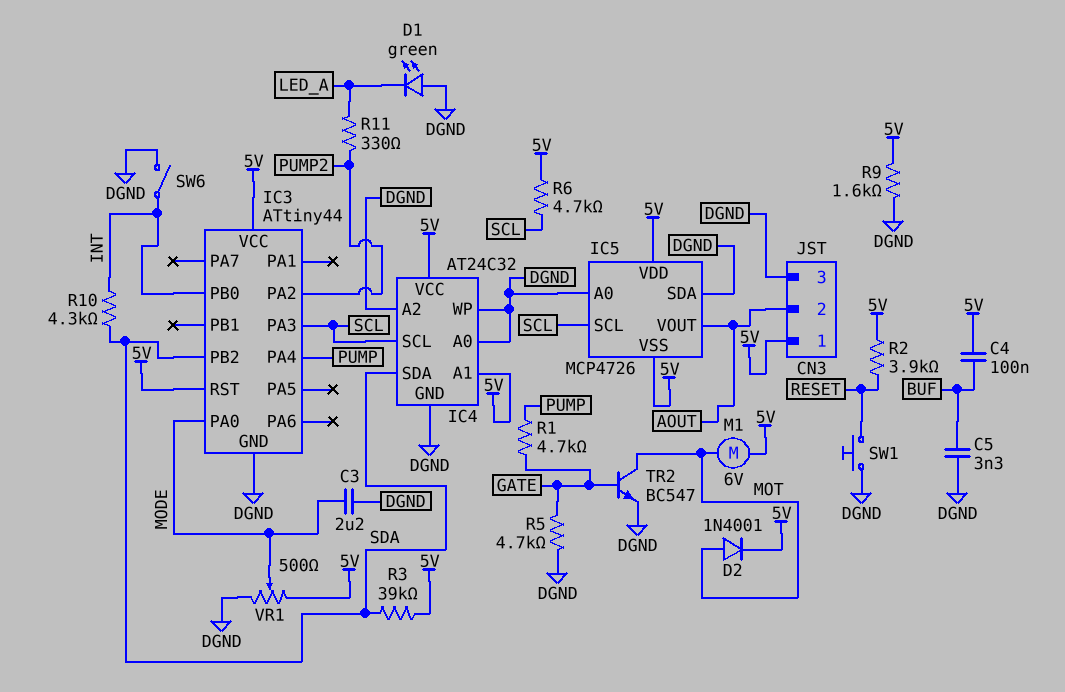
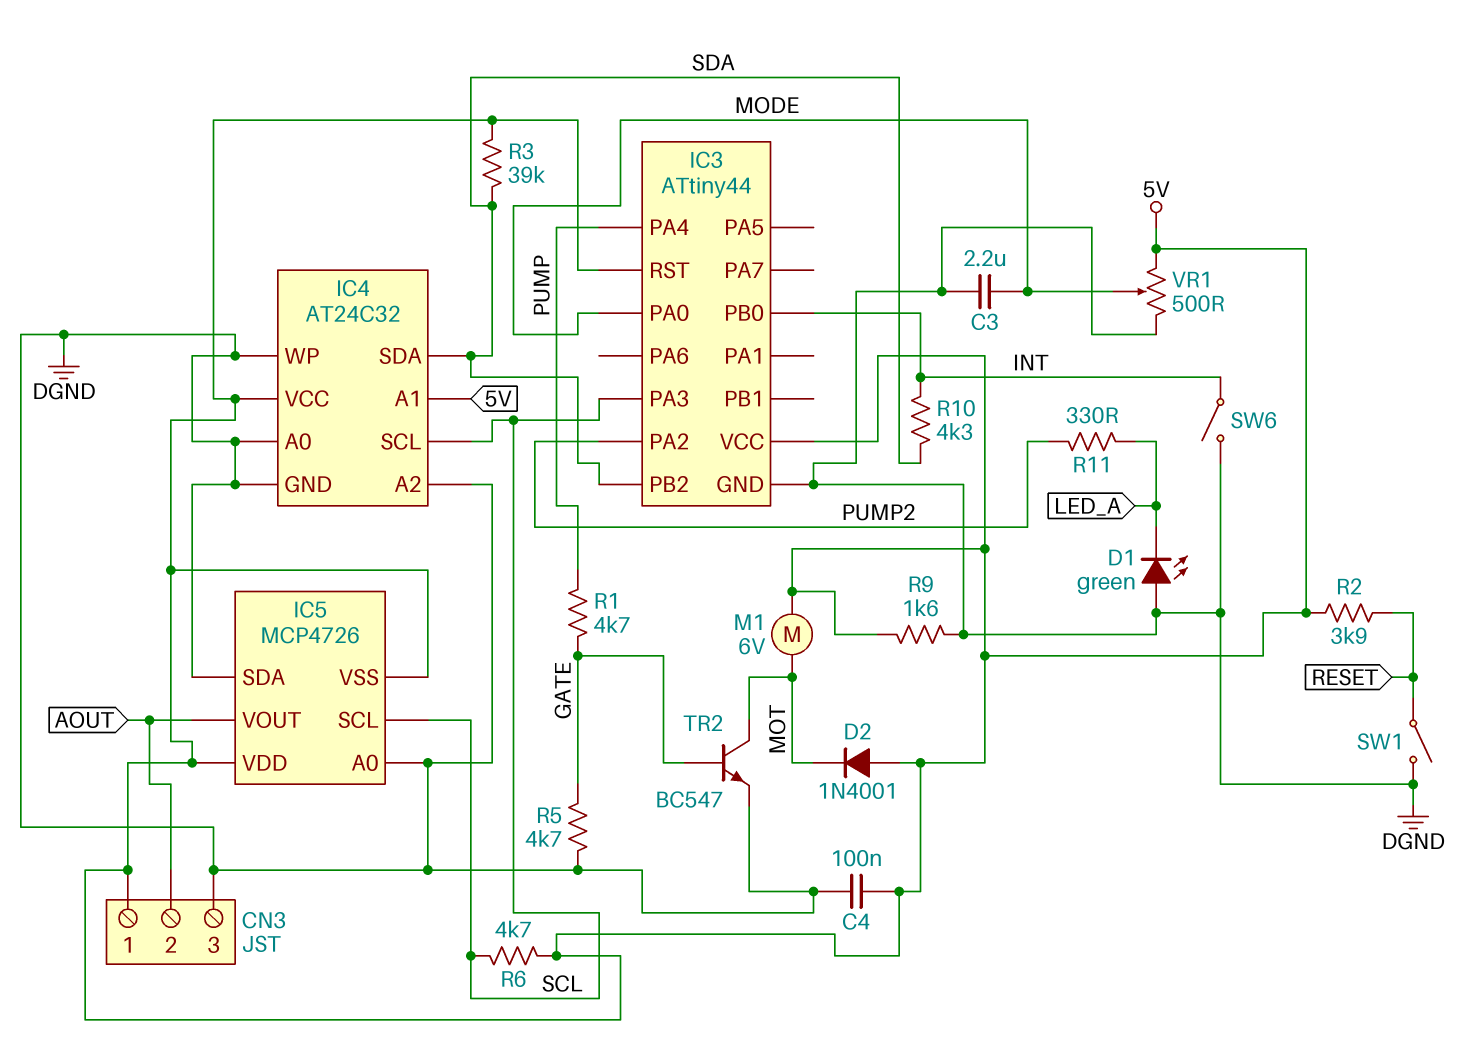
C4: 100nF (5V, BUF) -> 100nF (5V, DGND)
C5: 3.3nF (BUF, DGND) -> none
D2: diode 1N4001 (A MOT, K 5V) -> diode 1N4001 (A 5V, K MOT)
SW1: button (DGND, RESET) -> switch (DGND, RESET)

